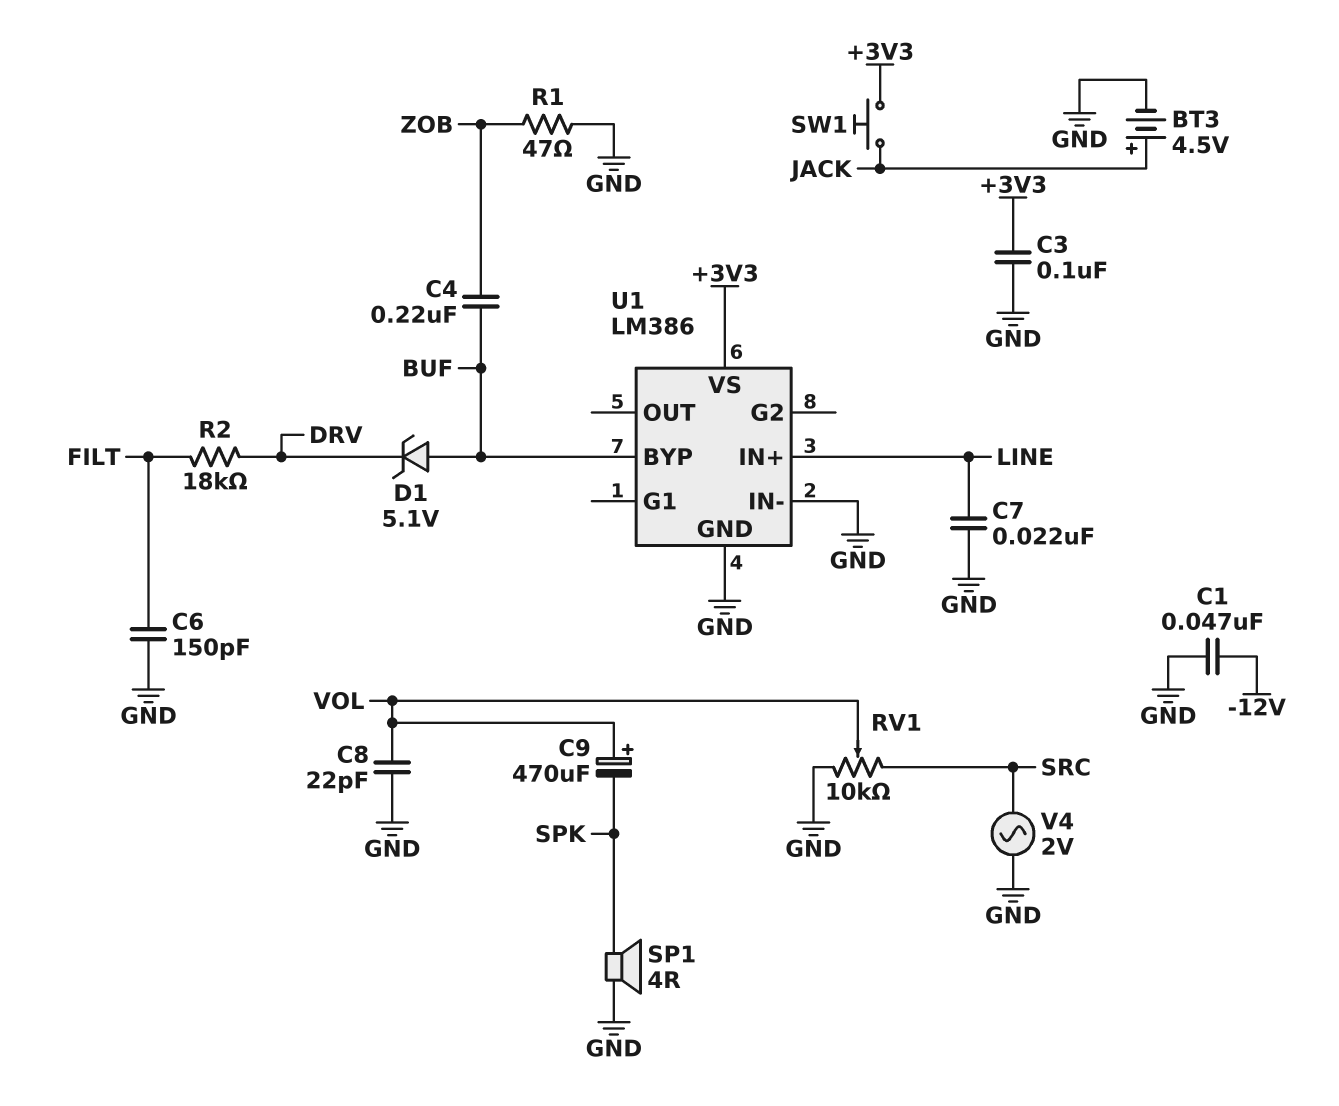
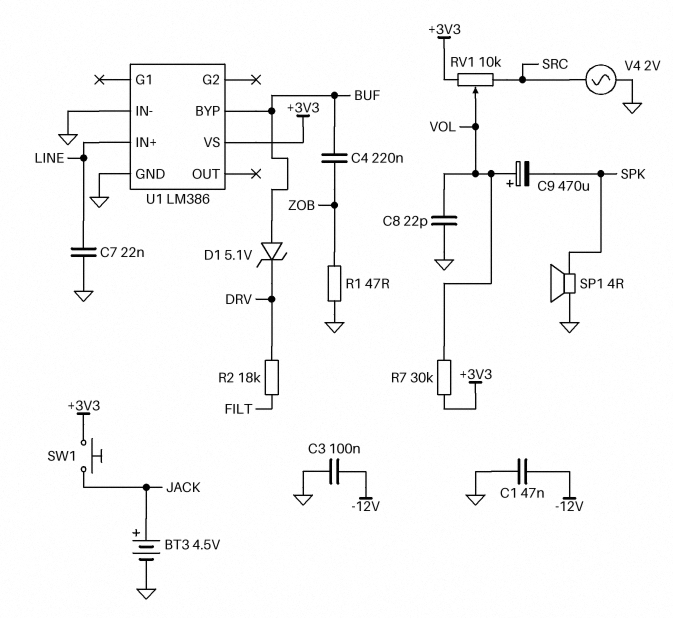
C3: 100nF (+3V3, GND) -> 100nF (-12V, GND)
C6: 150pF (FILT, GND) -> none
R7: none -> 30k (+3V3, VOL)
RV1: 10k (GND, SRC, wiper VOL) -> 10k (+3V3, SRC, wiper VOL)

